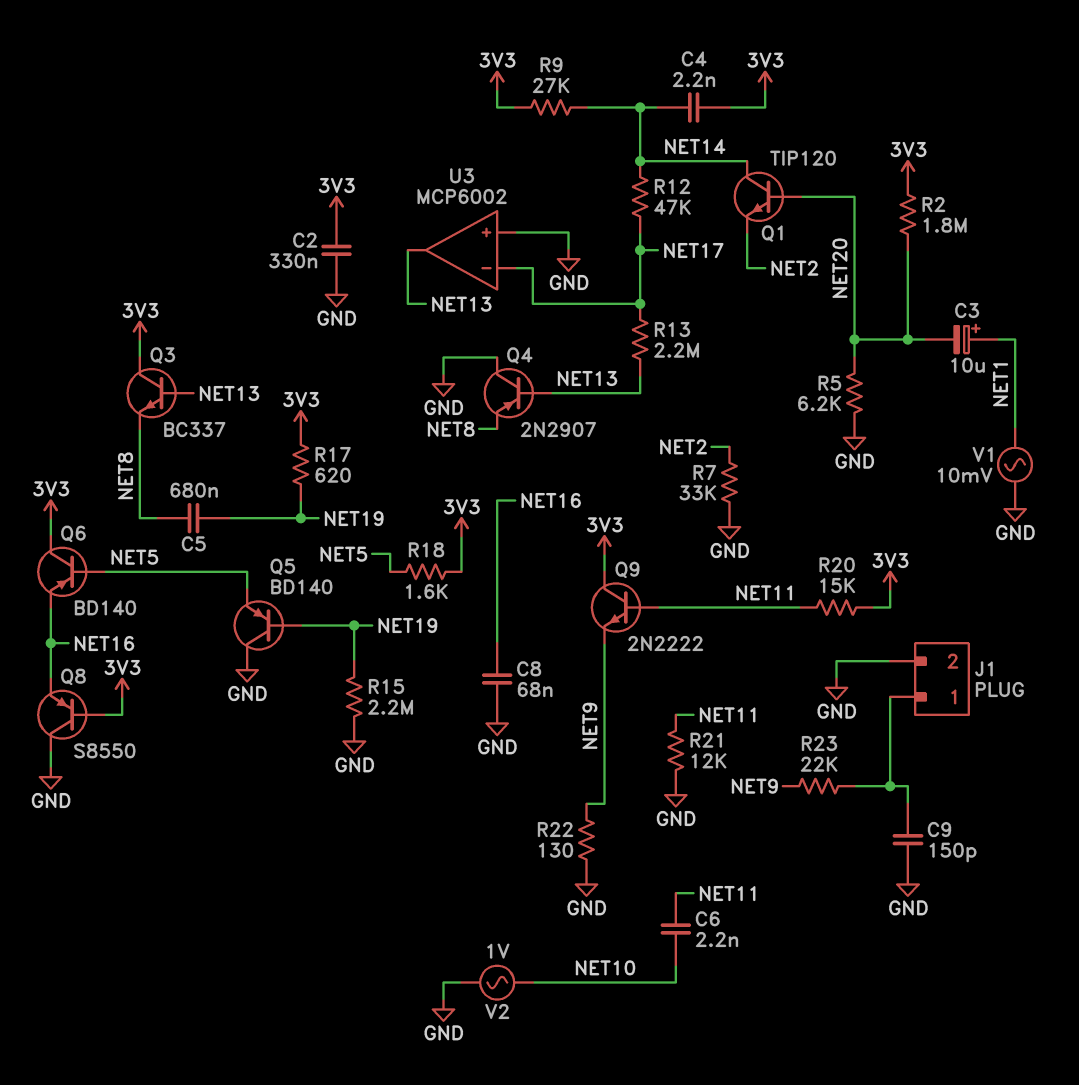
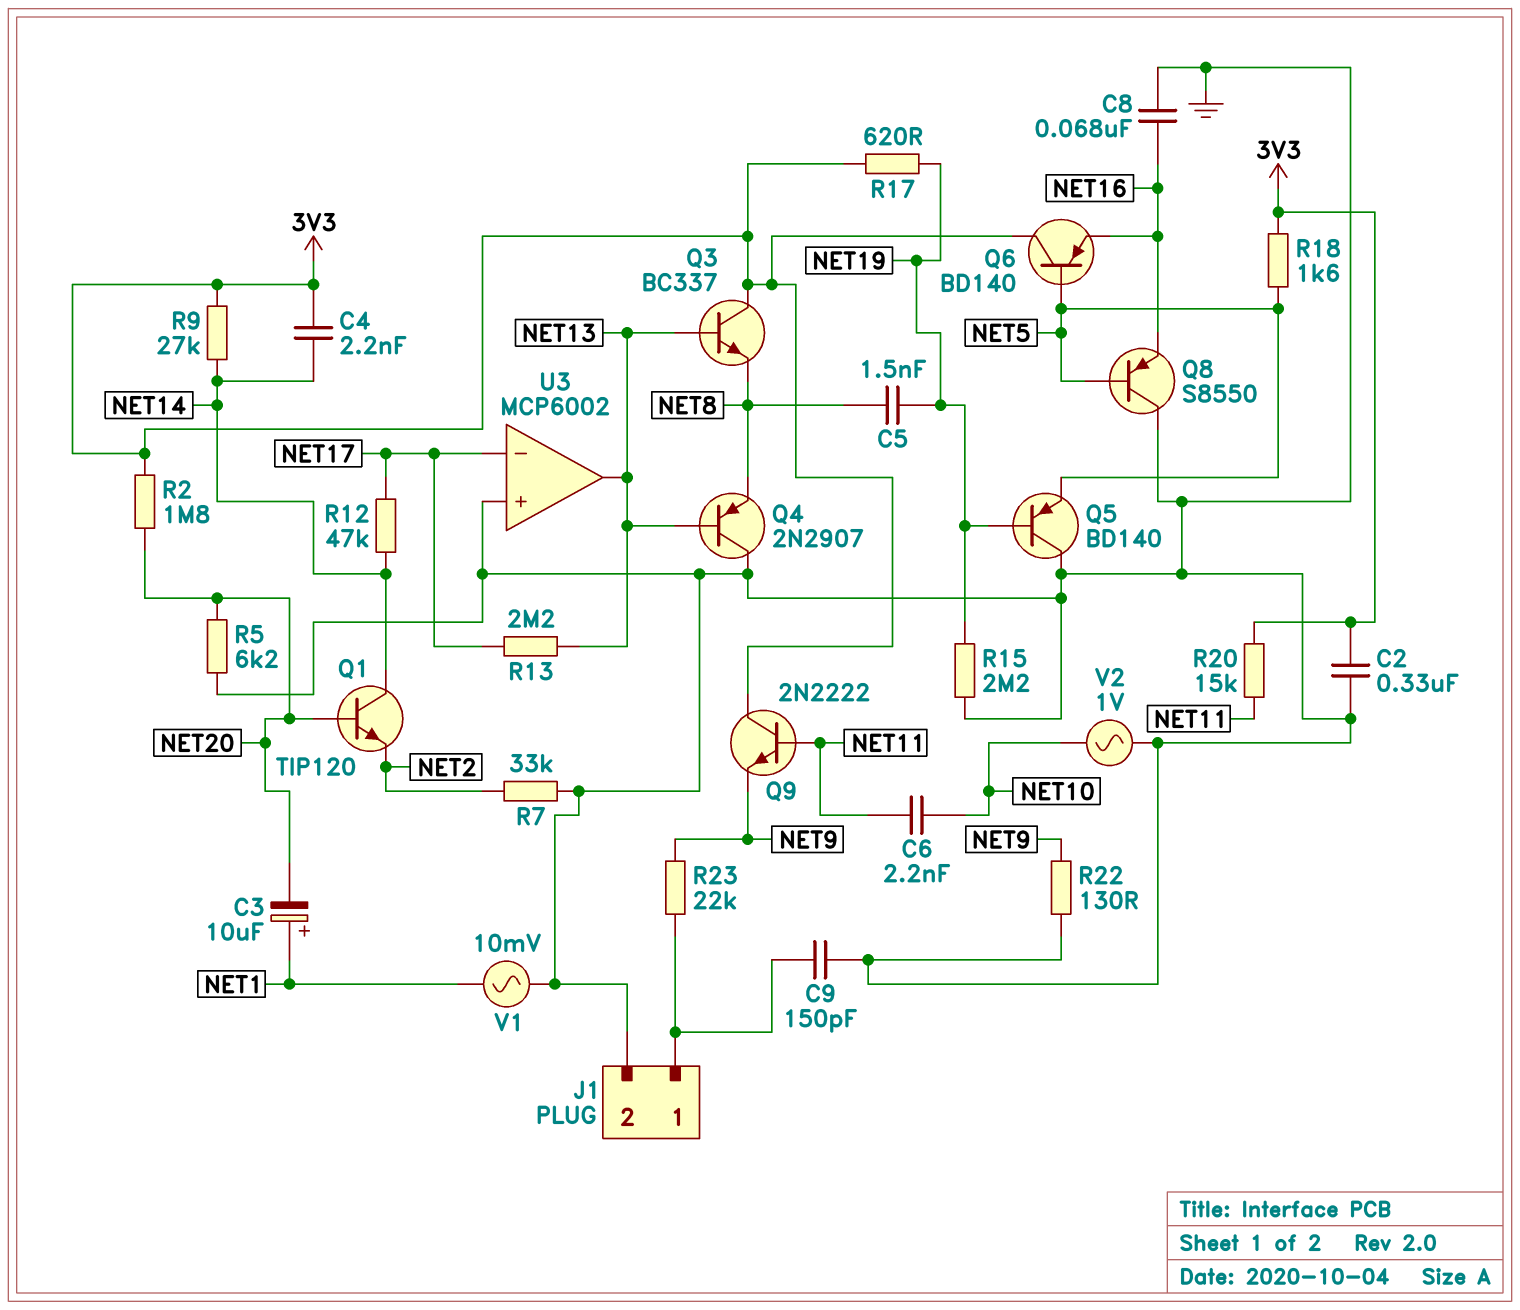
C5: 680nF (NET8, NET19) -> 1.5nF (NET8, NET19)
Q8: PNP S8550 (B 3V3, C GND, E NET16) -> PNP S8550 (B NET5, C GND, E NET16)
R21: 12k (GND, NET11) -> none

